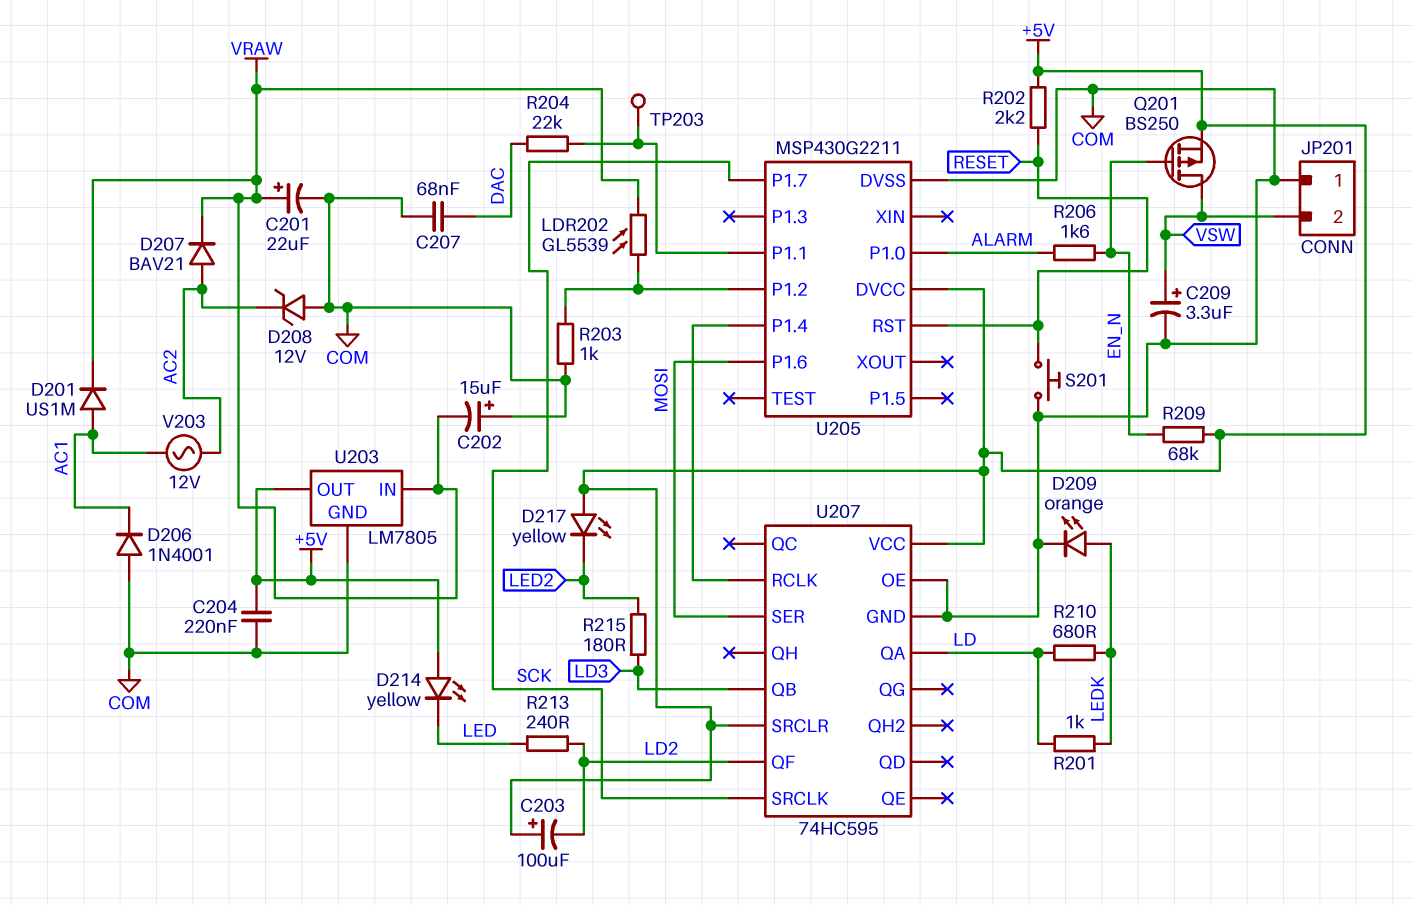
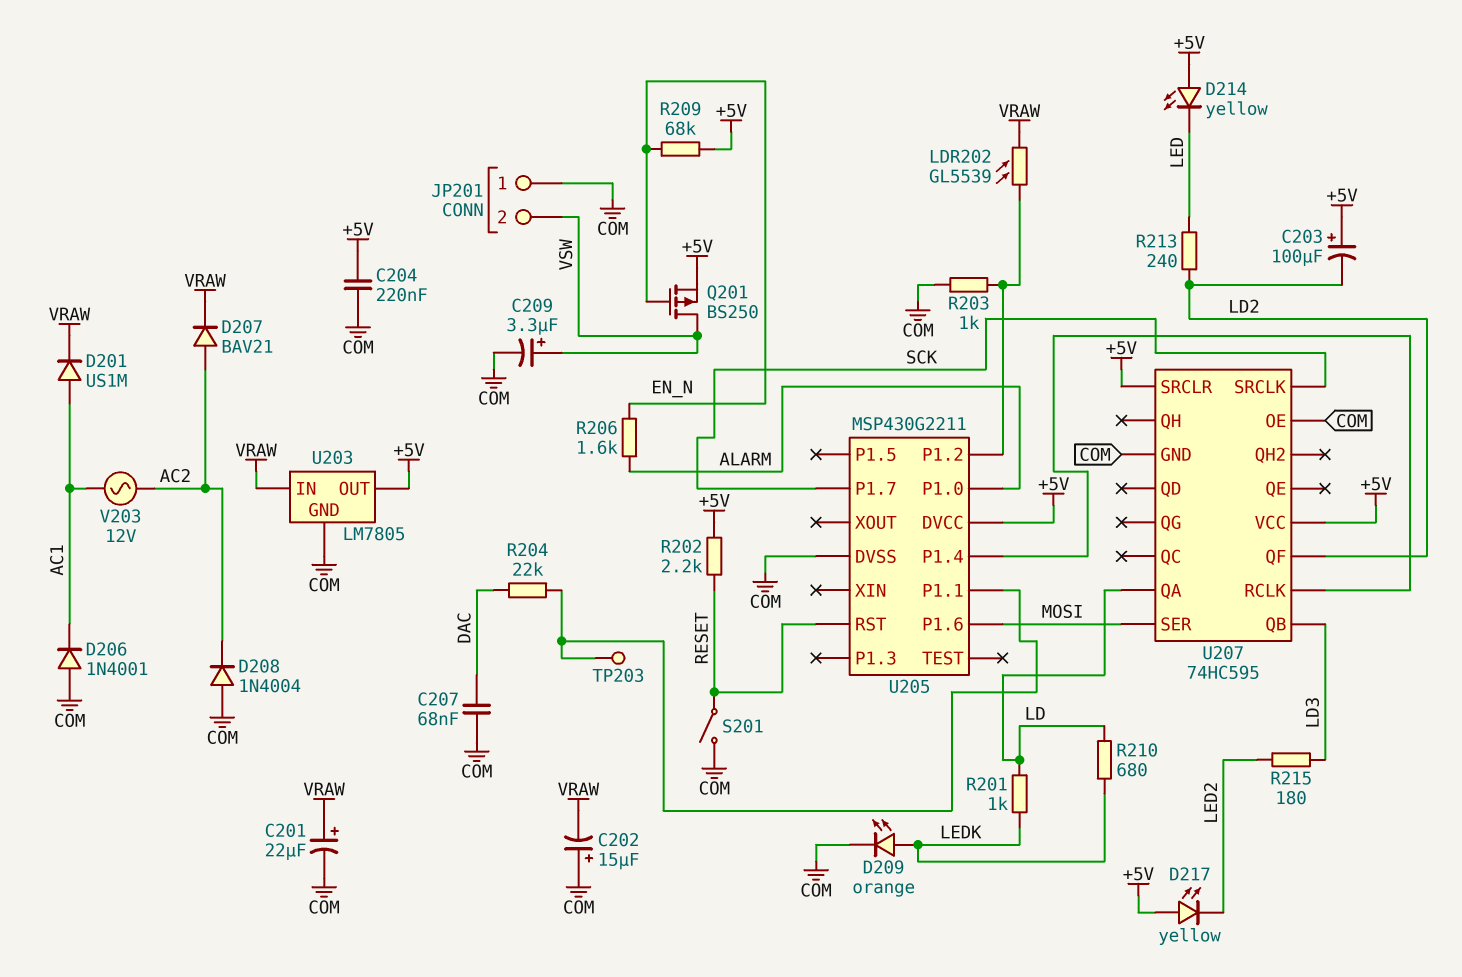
D208: zener 12V (A COM, K AC2) -> diode 1N4004 (A COM, K AC2)
S201: button (COM, RESET) -> switch (COM, RESET)

